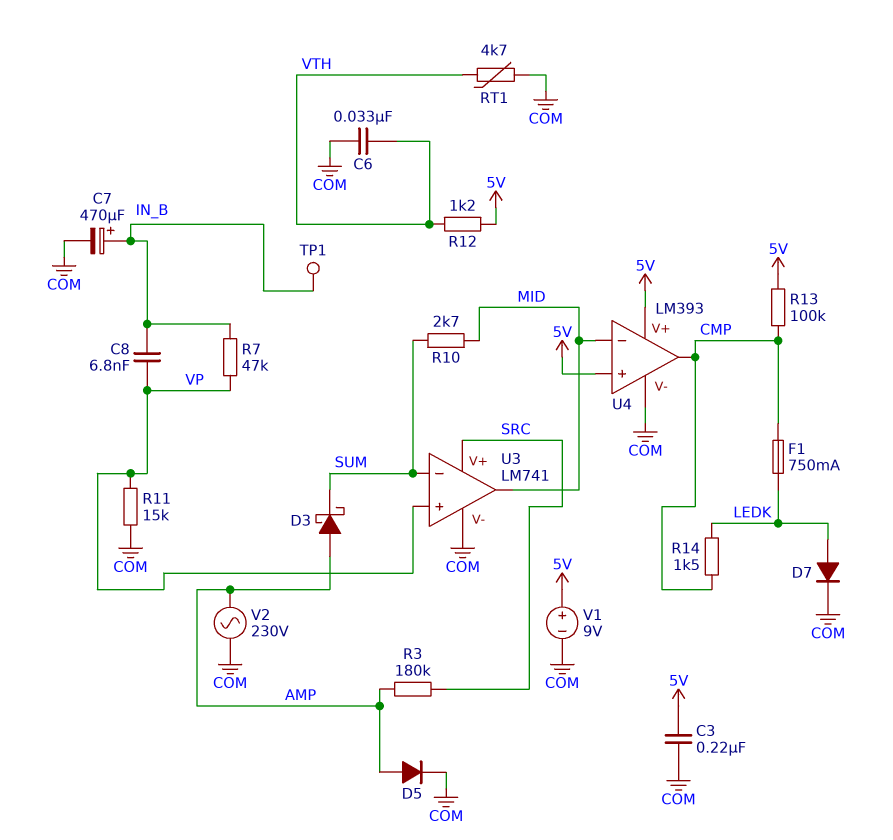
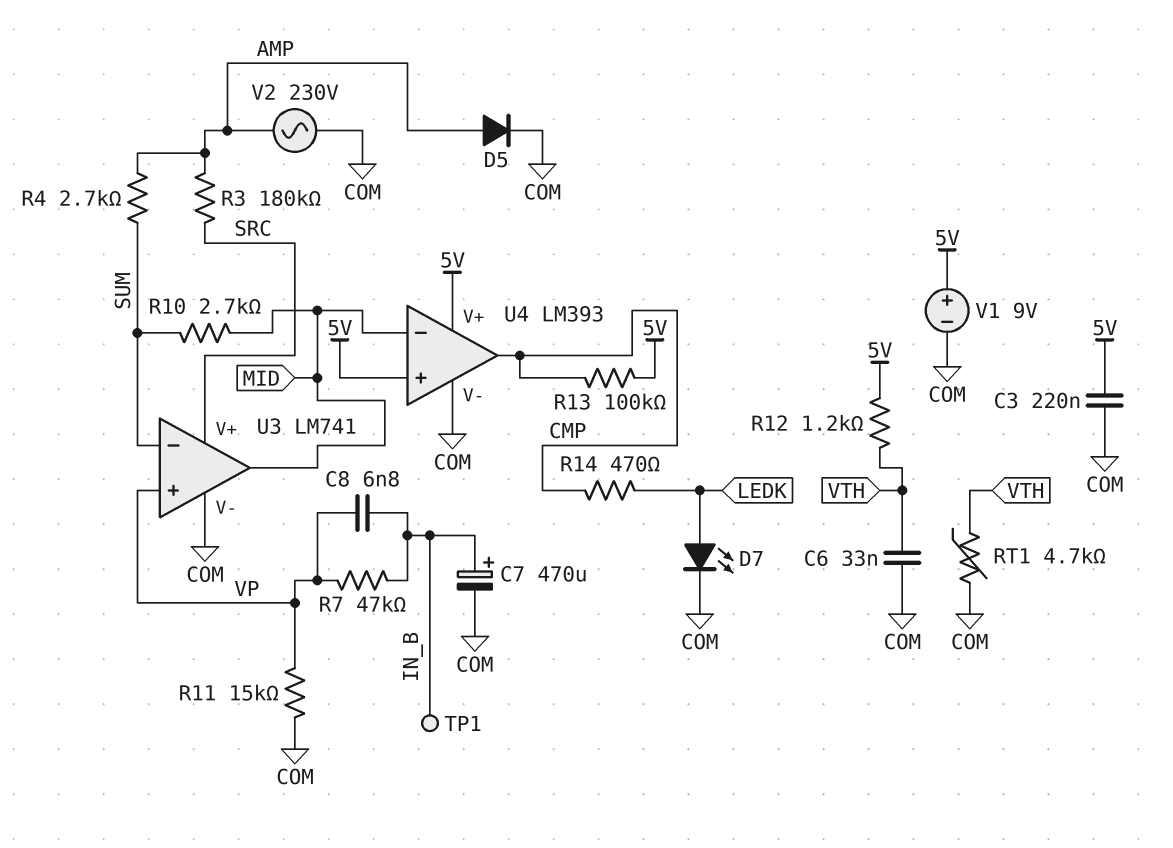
D3: schottky (A AMP, K SUM) -> none
D7: diode (A LEDK, K COM) -> LED (A LEDK, K COM)
F1: 750mA (CMP, LEDK) -> none
R4: none -> 2.7k (AMP, SUM)
R14: 1.5k (CMP, LEDK) -> 470 (CMP, LEDK)

